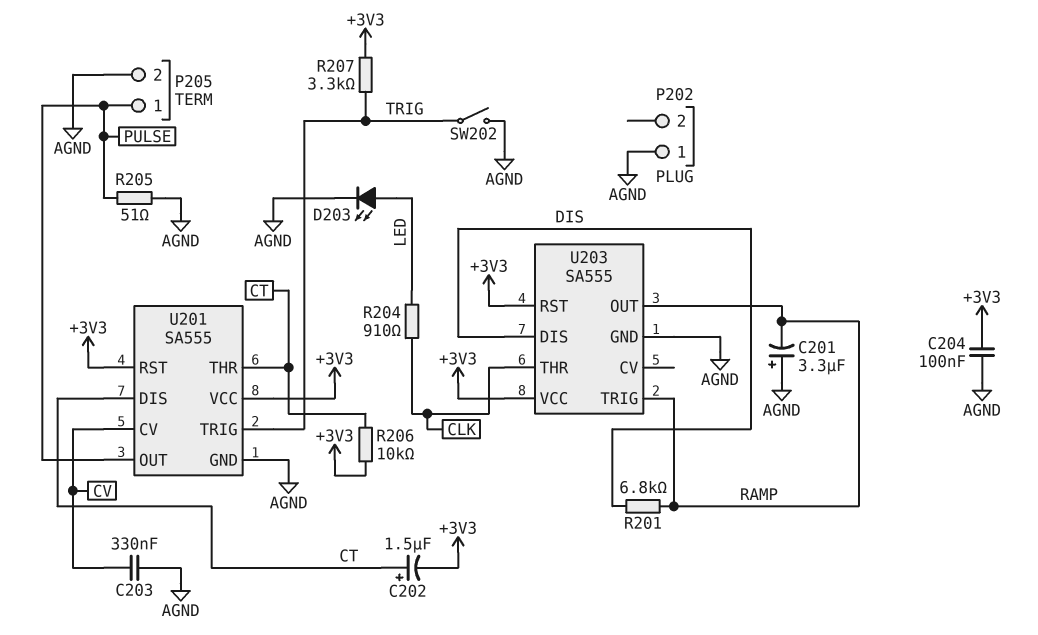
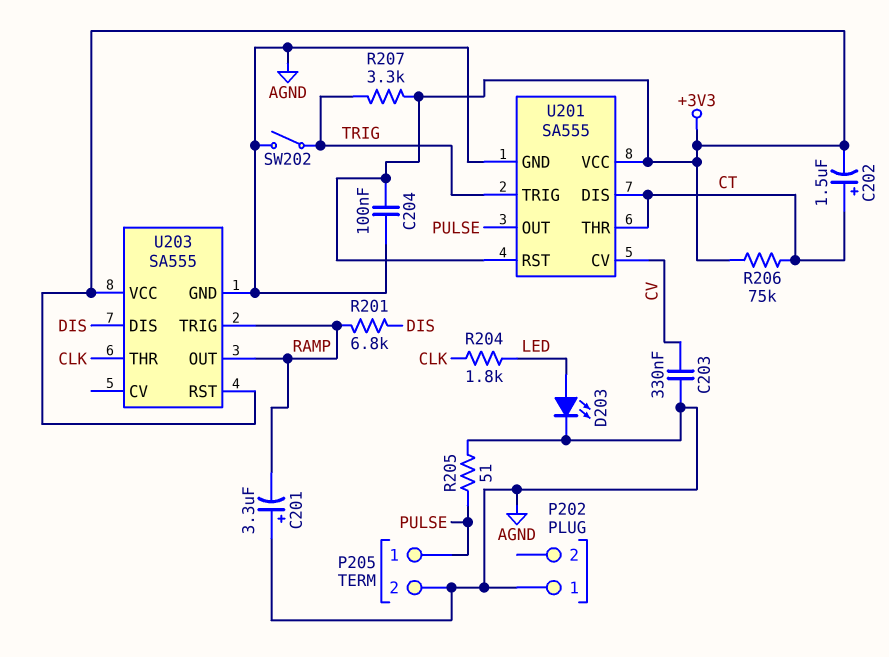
R204: 910 (CLK, LED) -> 1.8k (CLK, LED)
R206: 10k (+3V3, CT) -> 75k (+3V3, CT)

